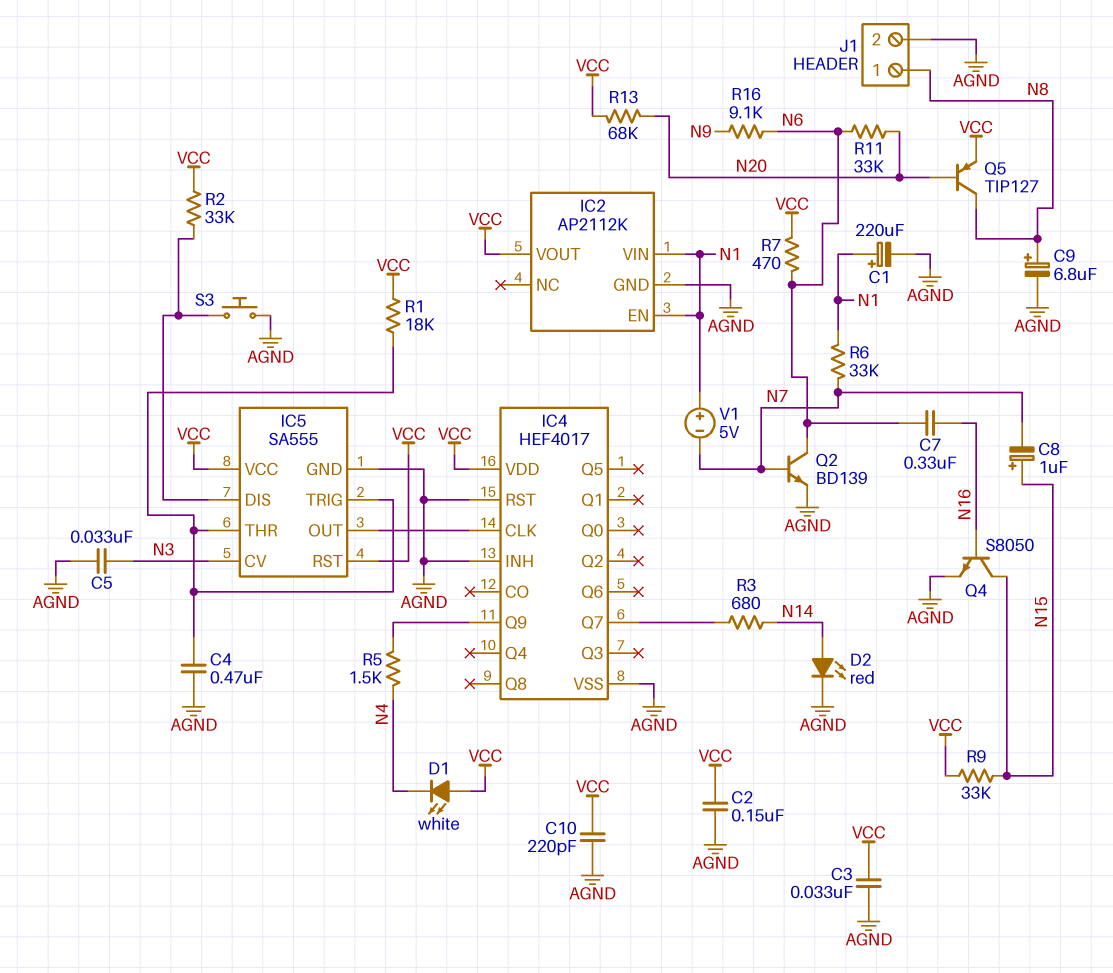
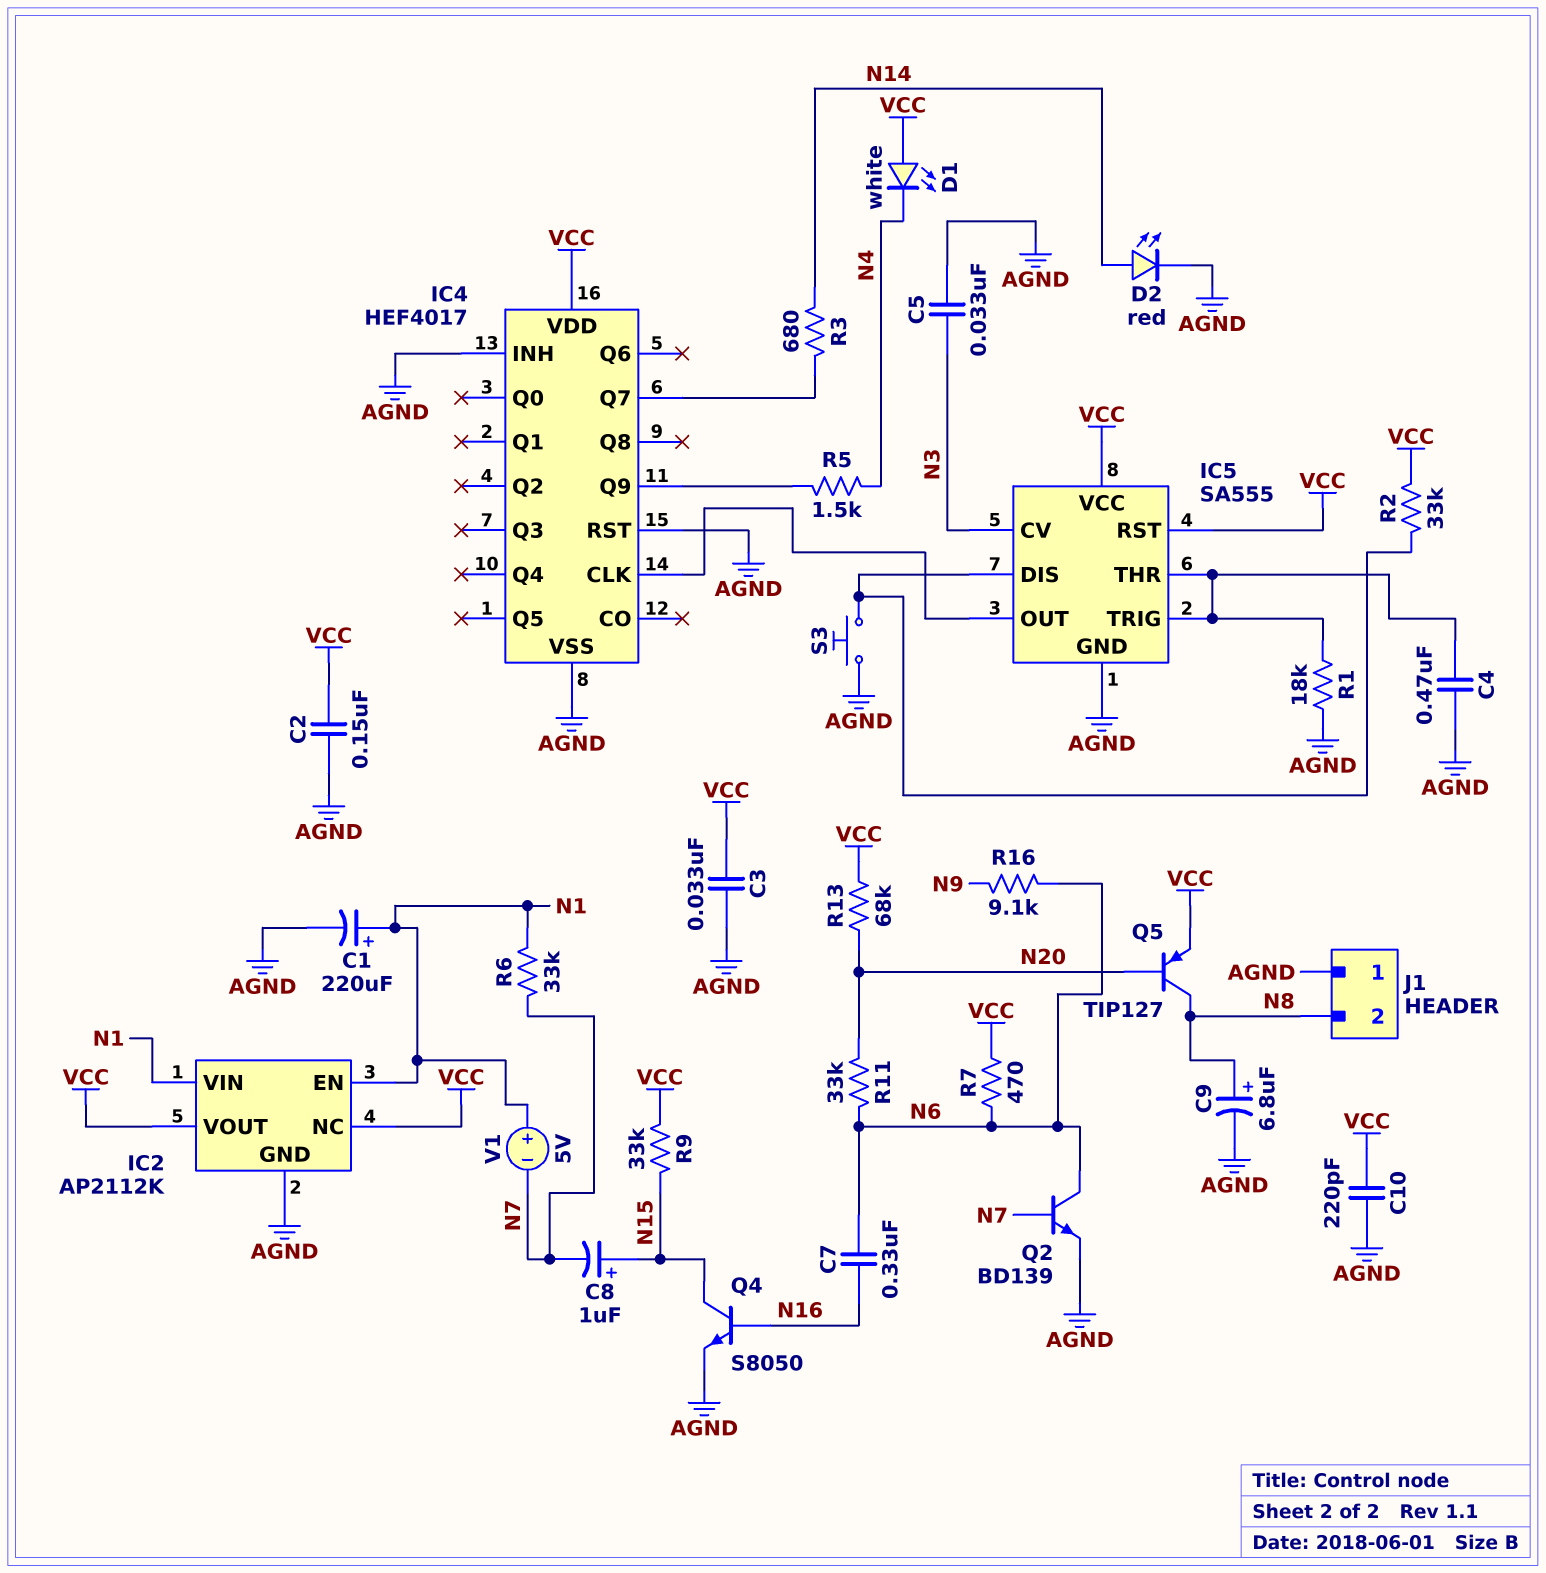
IC2 pin NC: none -> VCC
J1 pin 1: N8 -> AGND
J1 pin 2: AGND -> N8
R1: 18k (IC5/THR, VCC) -> 18k (AGND, IC5/THR)

